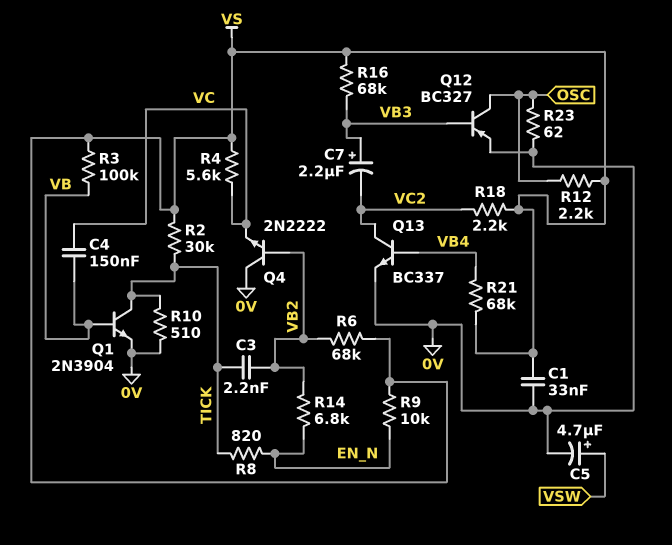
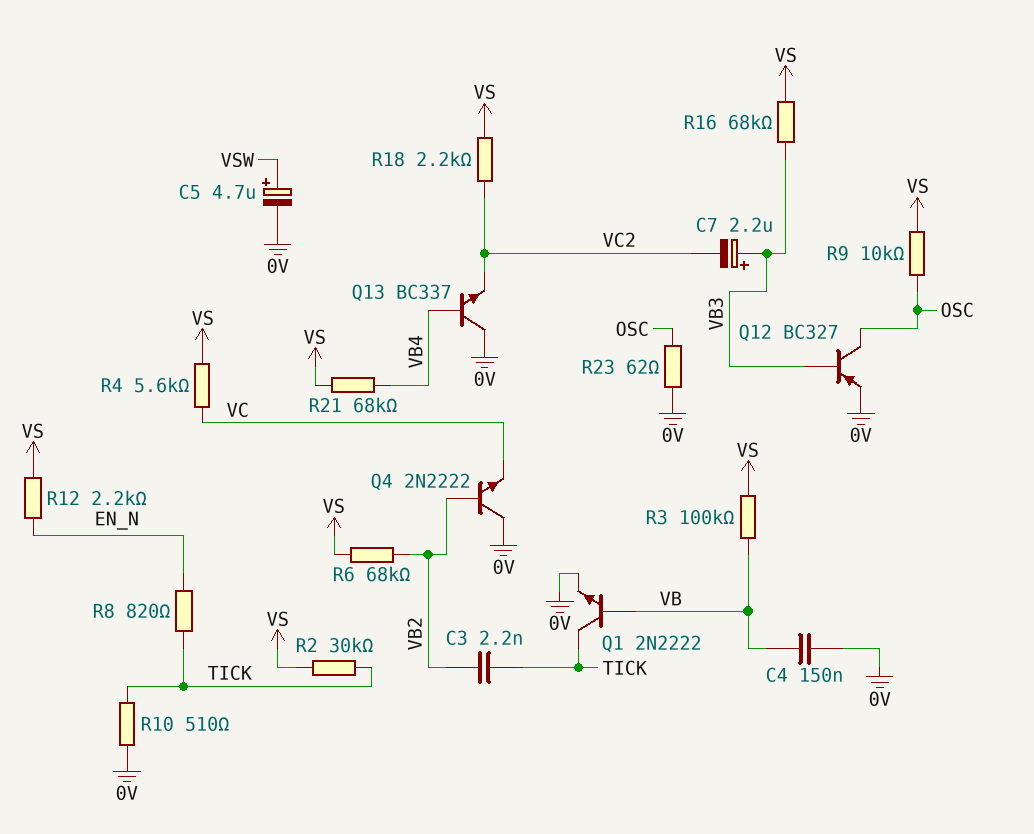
C1: 33nF (0V, VS) -> none
C4: 150nF (VB, VC) -> 150nF (0V, VB)
Q1: NPN 2N3904 (B VB, C TICK, E 0V) -> NPN 2N2222 (B VB, C TICK, E 0V)
Q13: NPN BC337 (B VB4, C VC2, E 0V) -> NPN BC337 (B VB4, C 0V, E VC2)
R9: 10k (EN_N, VS) -> 10k (OSC, VS)
R12: 2.2k (OSC, VS) -> 2.2k (EN_N, VS)
R14: 6.8k (EN_N, VB2) -> none

